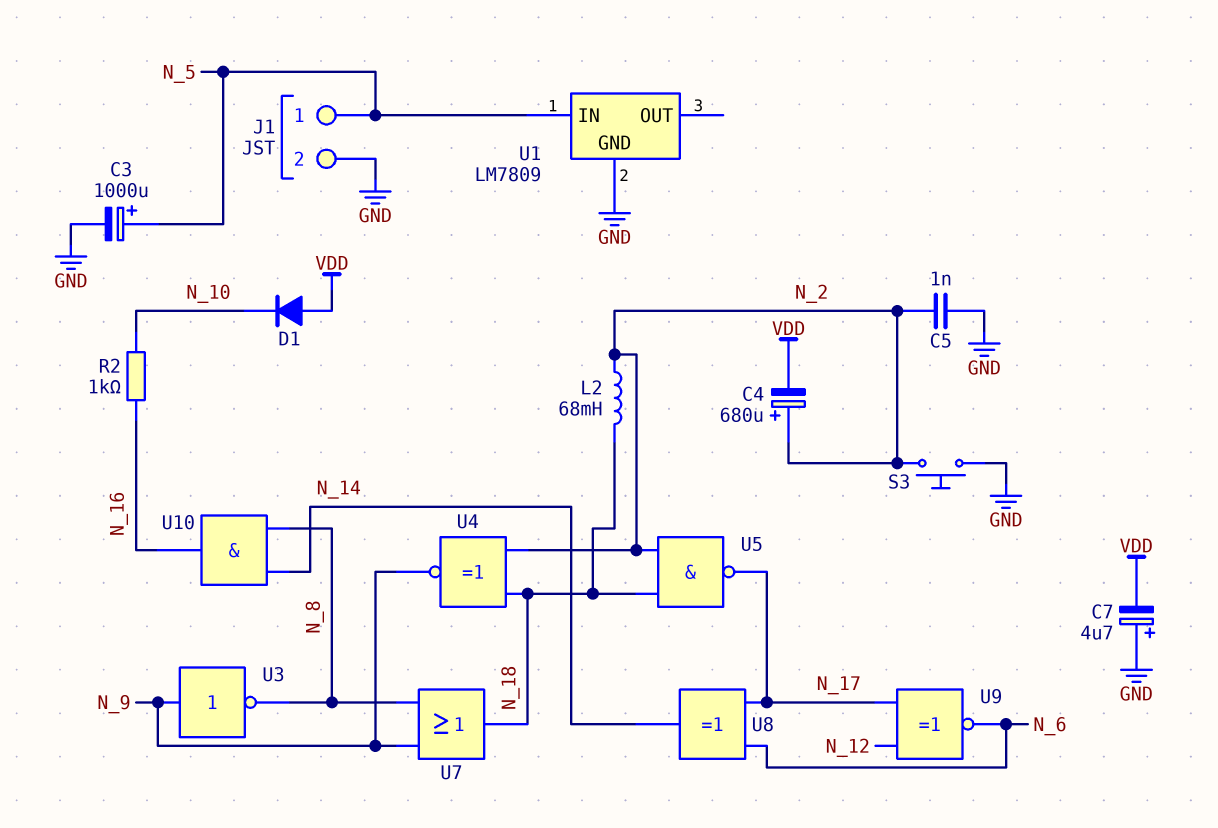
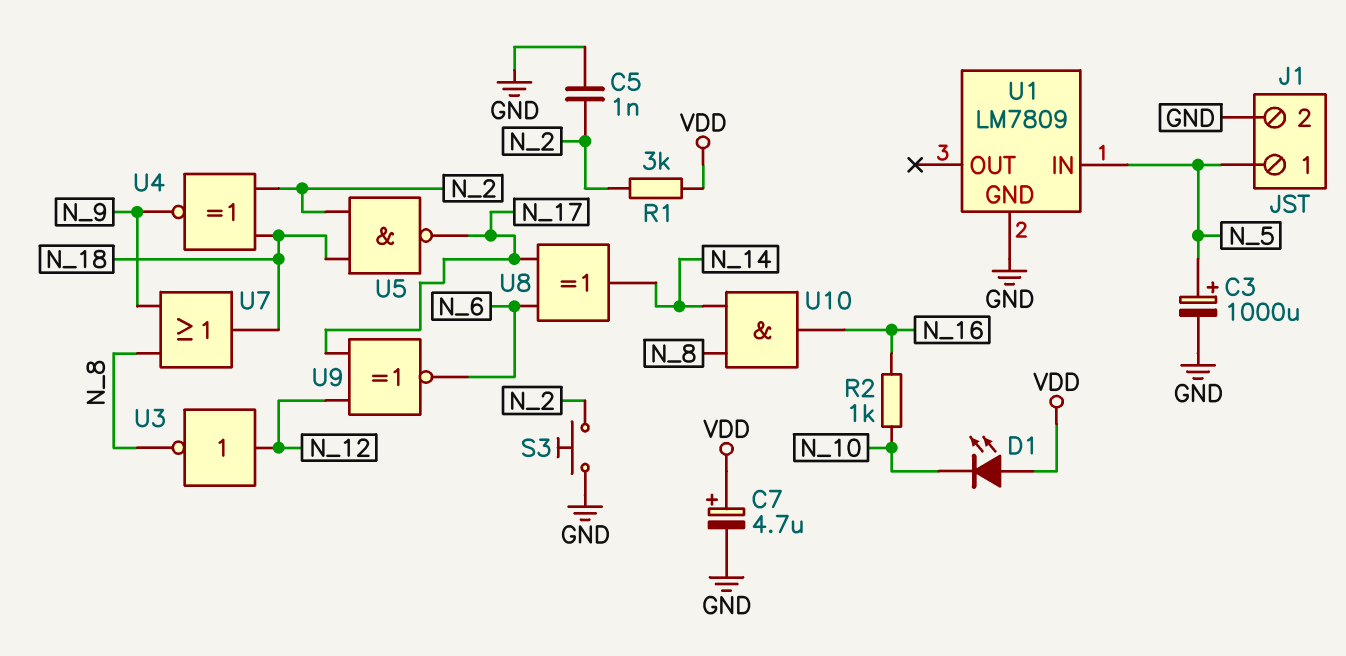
C4: 680uF (plus N_2, minus VDD) -> none
C7: 4.7uF (plus GND, minus VDD) -> 4.7uF (plus VDD, minus GND)
D1: diode (A VDD, K N_10) -> LED (A VDD, K N_10)
L2: 68mH (N_2, N_18) -> none
R1: none -> 3k (N_2, VDD)
U3: NOT (in N_9, out N_8) -> NOT (in N_12, out N_8)

